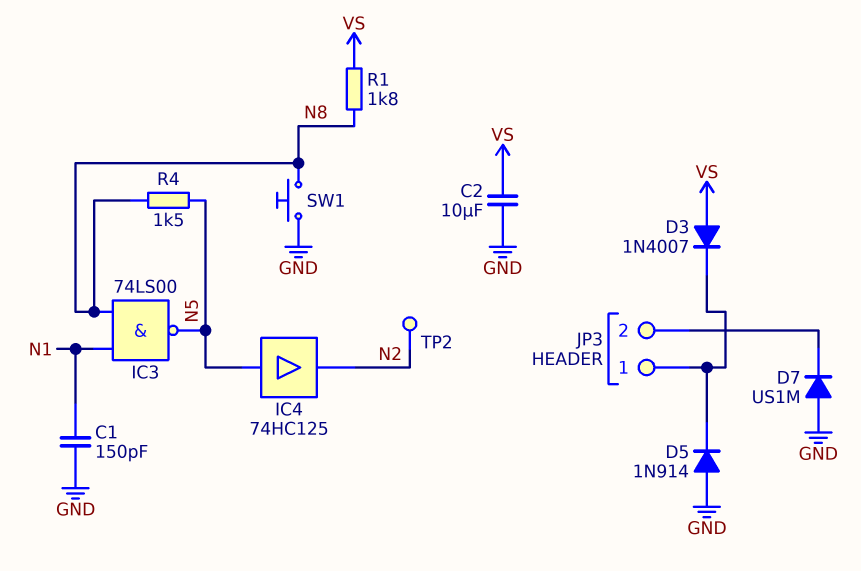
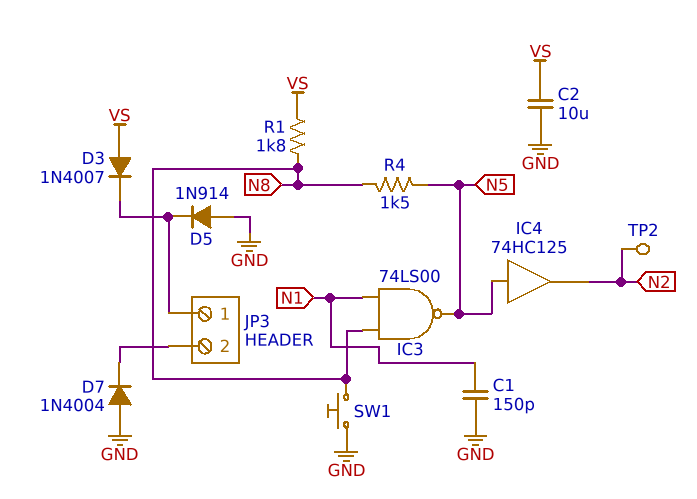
D7: diode US1M (A GND, K JP3/2) -> diode 1N4004 (A GND, K JP3/2)

